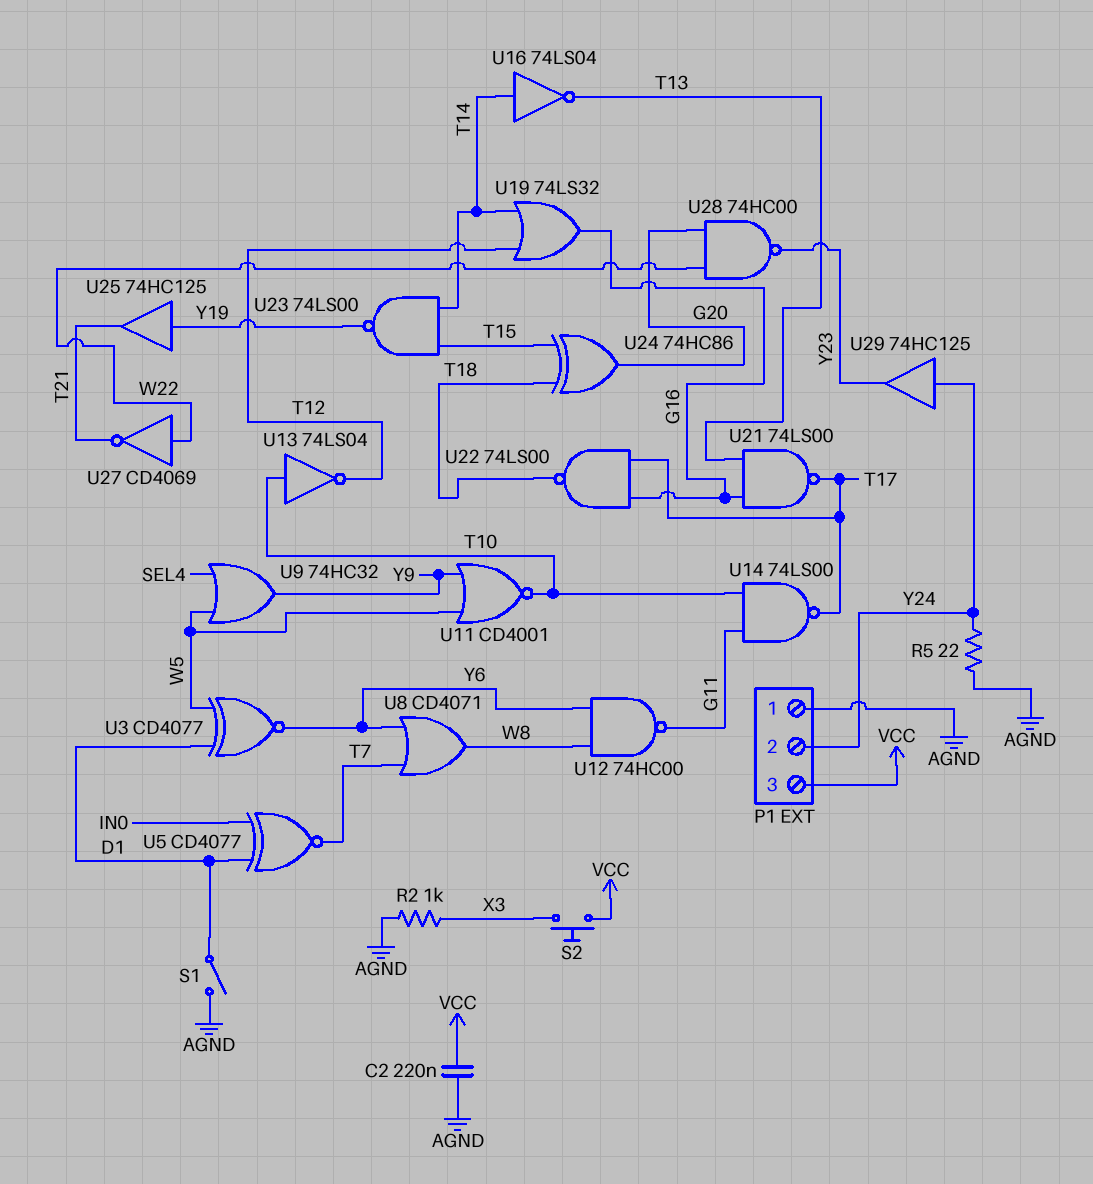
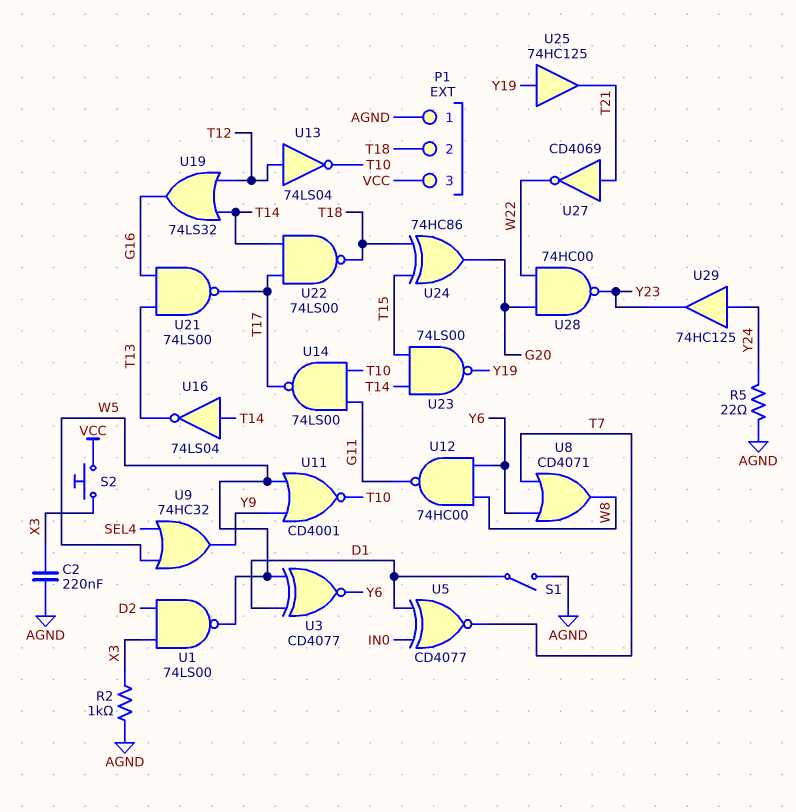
C2: 220nF (AGND, VCC) -> 220nF (AGND, X3)
P1 pin 2: Y24 -> T18
U1: none -> NAND 74LS00 (in D2, in X3, out W5)
U13: NOT 74LS04 (in T10, out T12) -> NOT 74LS04 (in T12, out T10)
U22: NAND 74LS00 (in G16, in T17, out T18) -> NAND 74LS00 (in T14, in T17, out T18)
U27: NOT CD4069 (in W22, out T21) -> NOT CD4069 (in T21, out W22)

